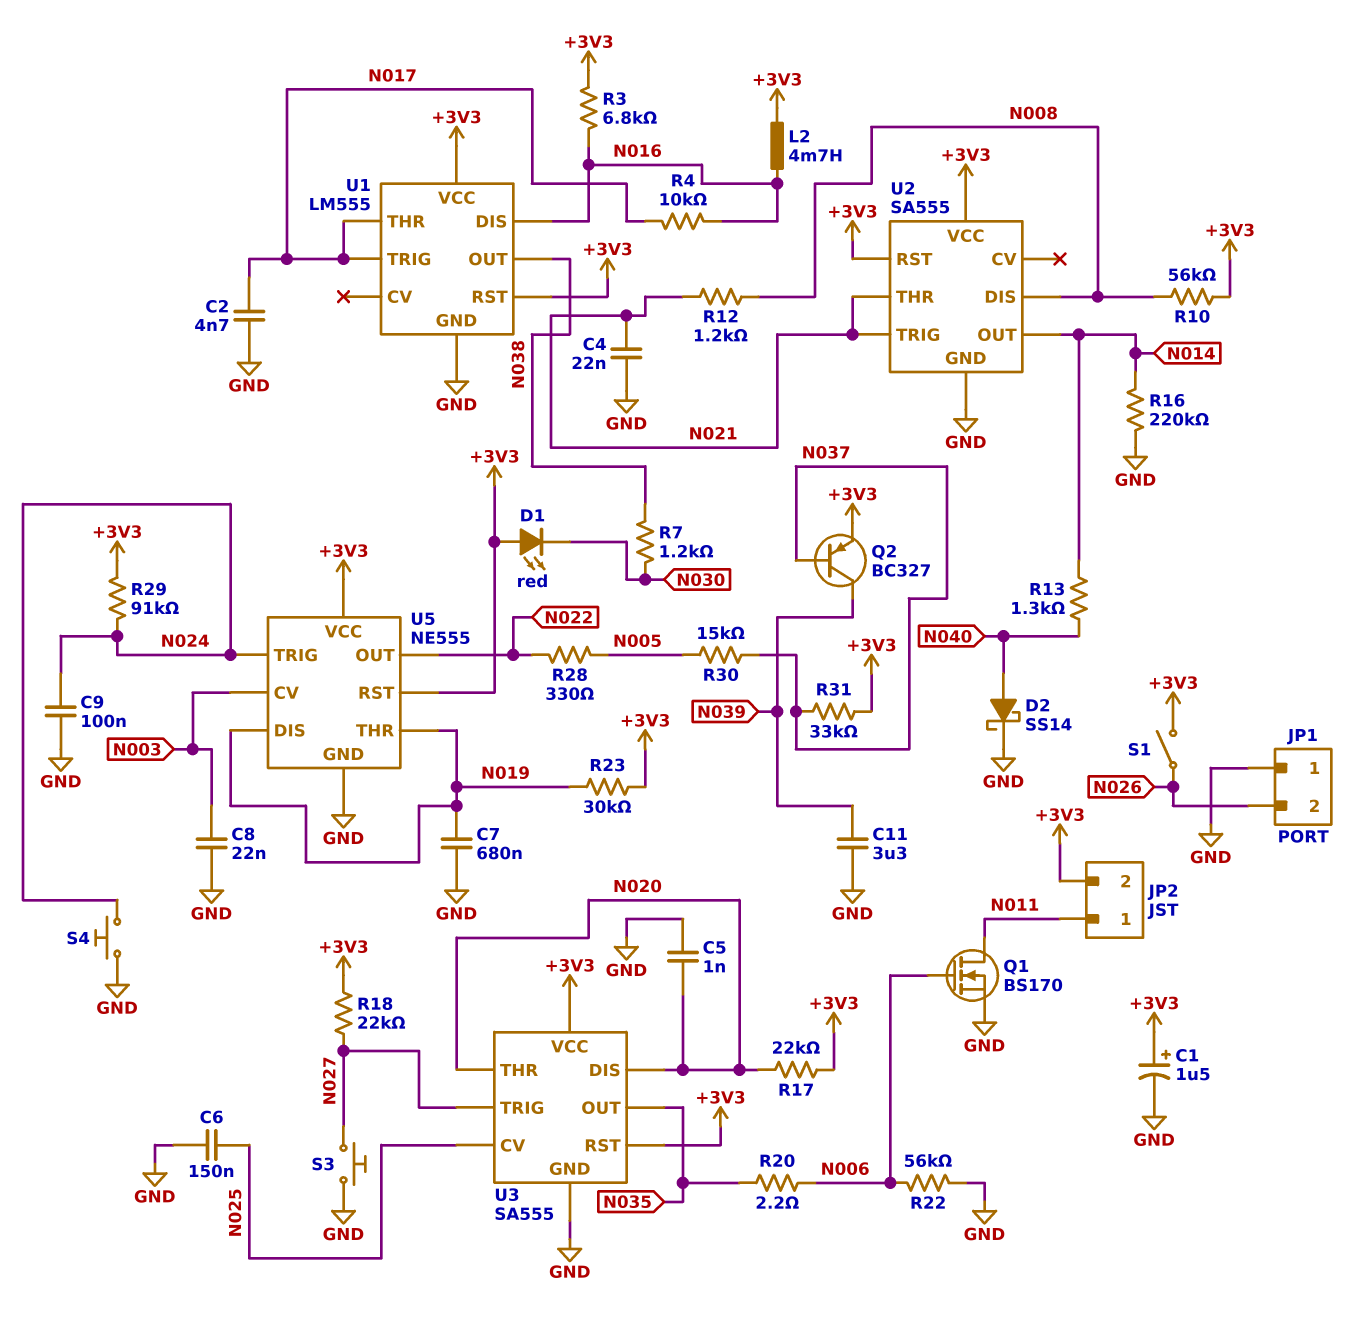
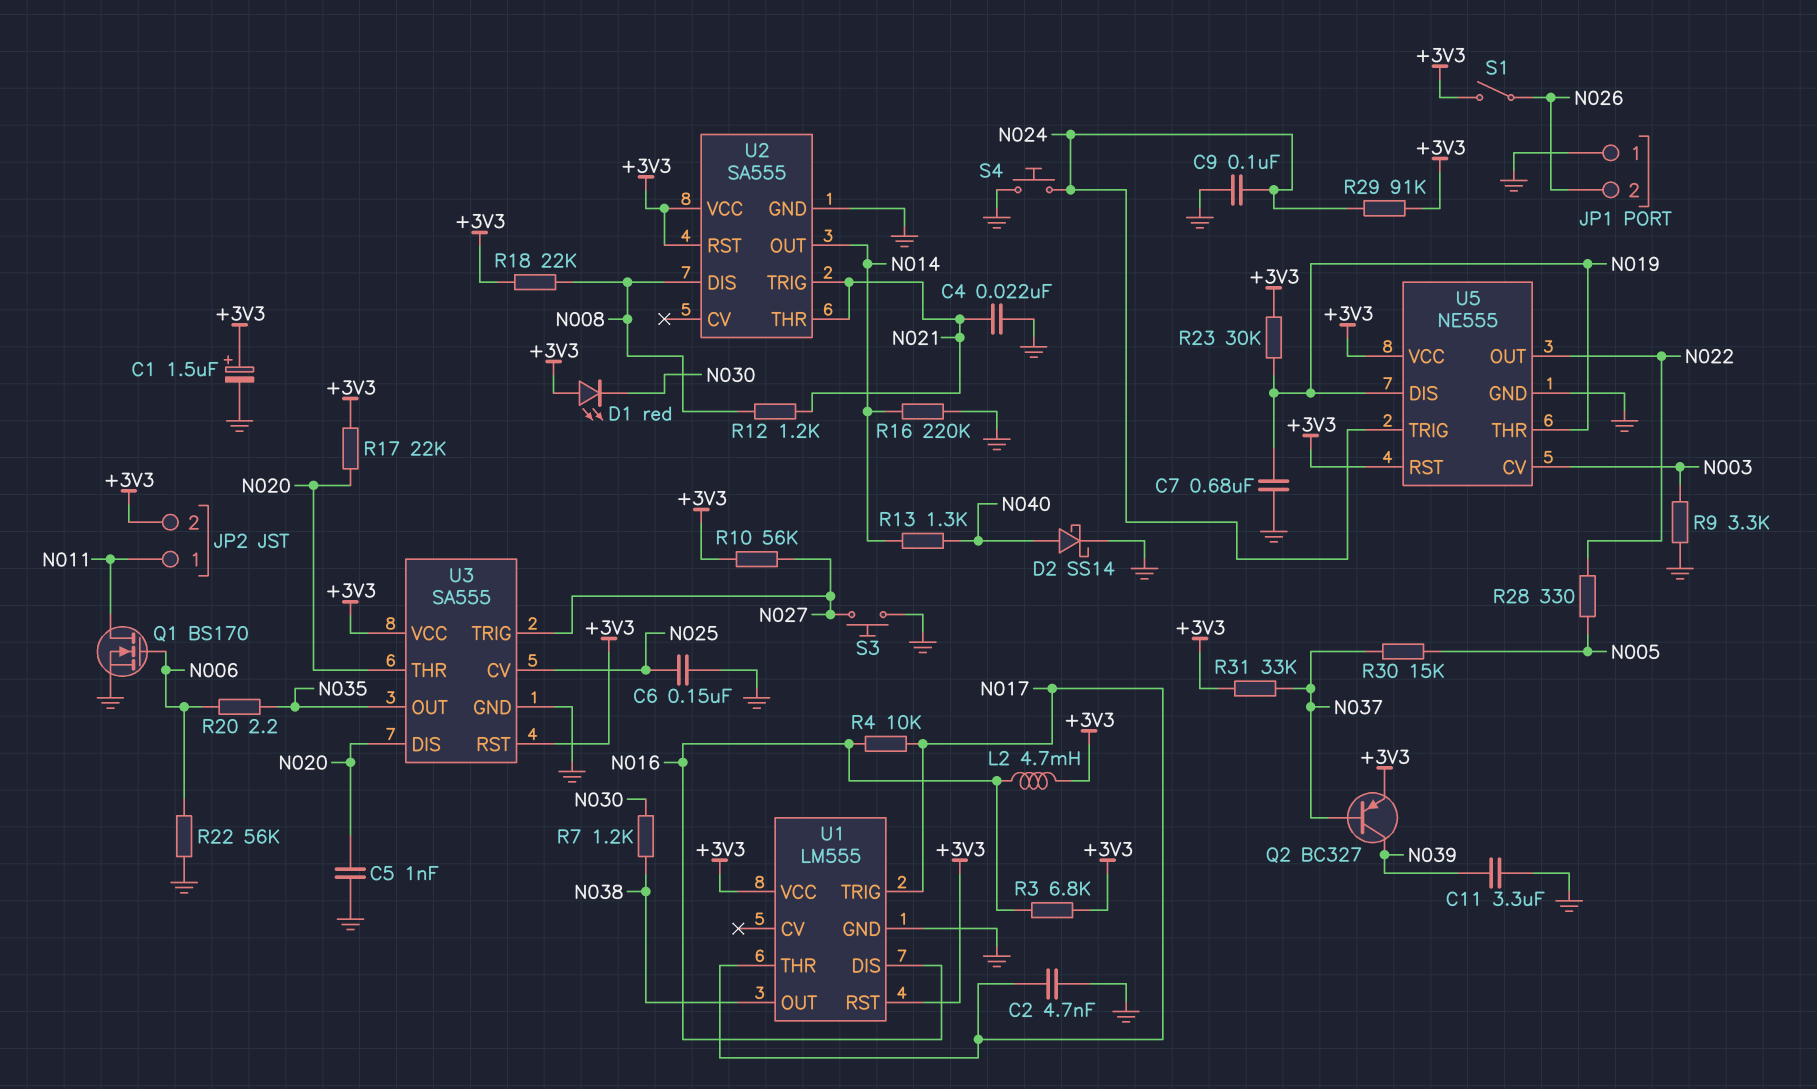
C8: 22nF (GND, N003) -> none
R9: none -> 3.3k (GND, N003)
R10: 56k (+3V3, N008) -> 56k (+3V3, N027)
R18: 22k (+3V3, N027) -> 22k (+3V3, N008)

